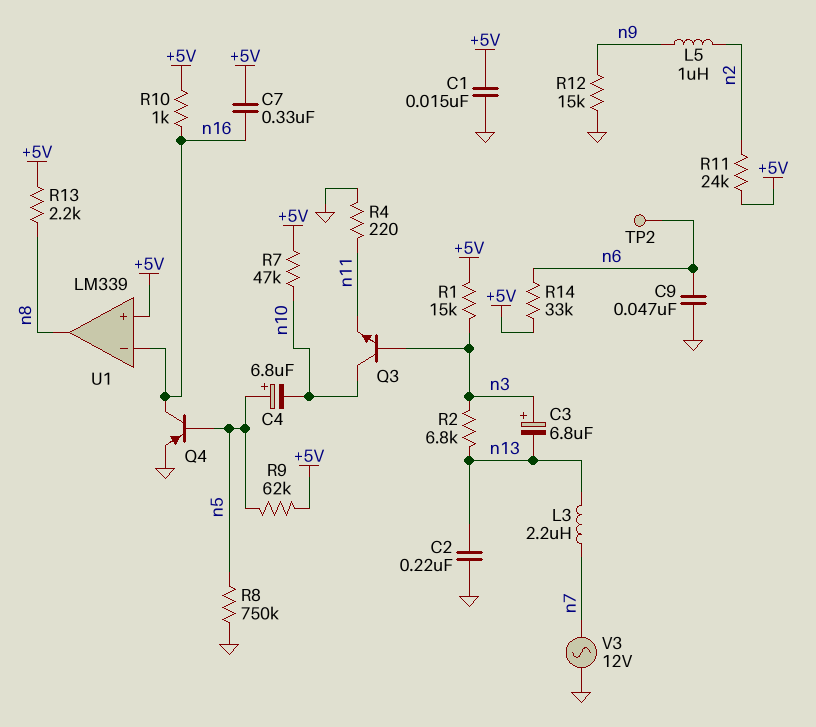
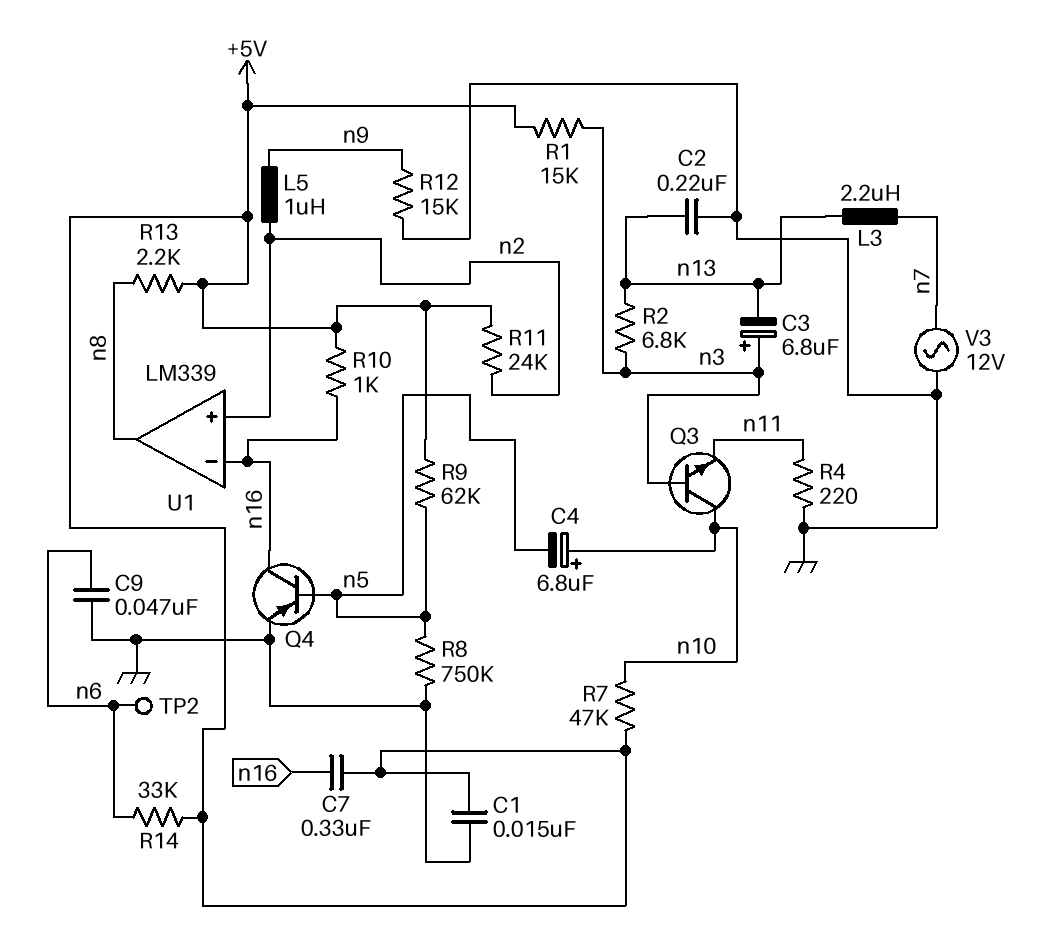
C4: 6.8uF (plus n5, minus n10) -> 6.8uF (plus n10, minus n5)
U1 pin in+: +5V -> n2

